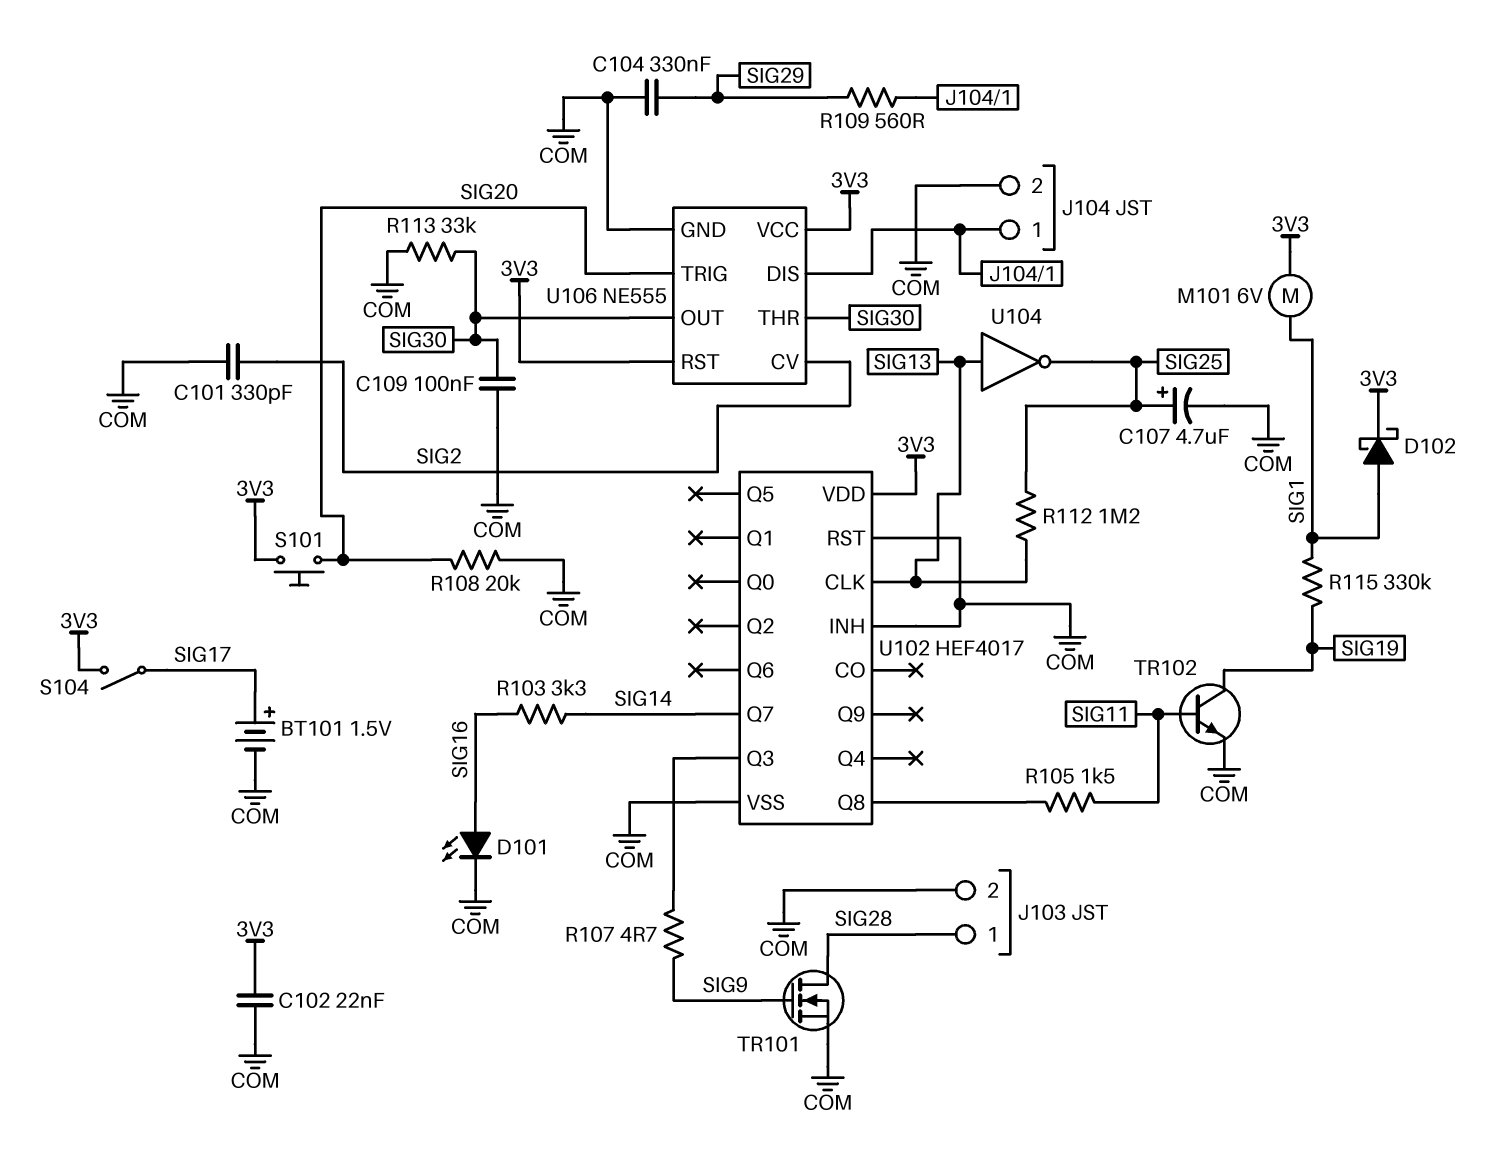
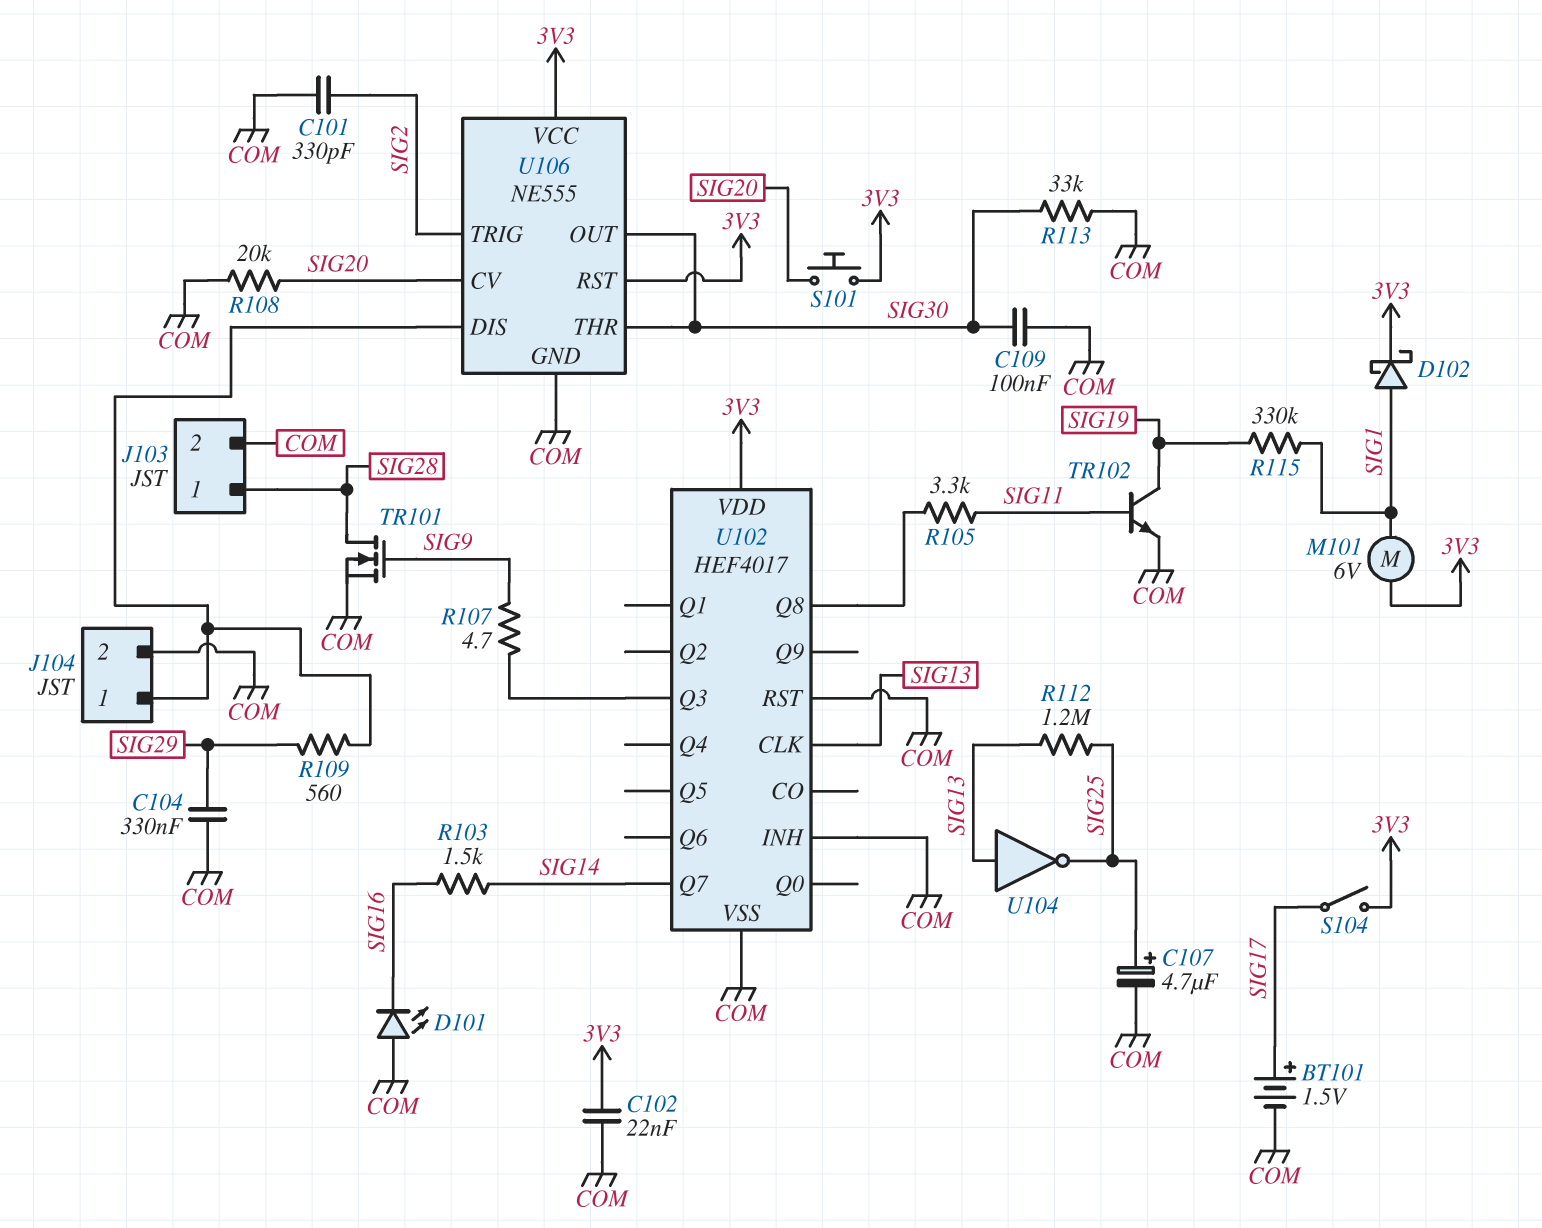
D101: LED (A SIG16, K COM) -> LED (A COM, K SIG16)
R103: 3.3k (SIG14, SIG16) -> 1.5k (SIG14, SIG16)
R105: 1.5k (SIG11, U102/Q8) -> 3.3k (SIG11, U102/Q8)
U106 pin CV: SIG2 -> SIG20
U106 pin TRIG: SIG20 -> SIG2

